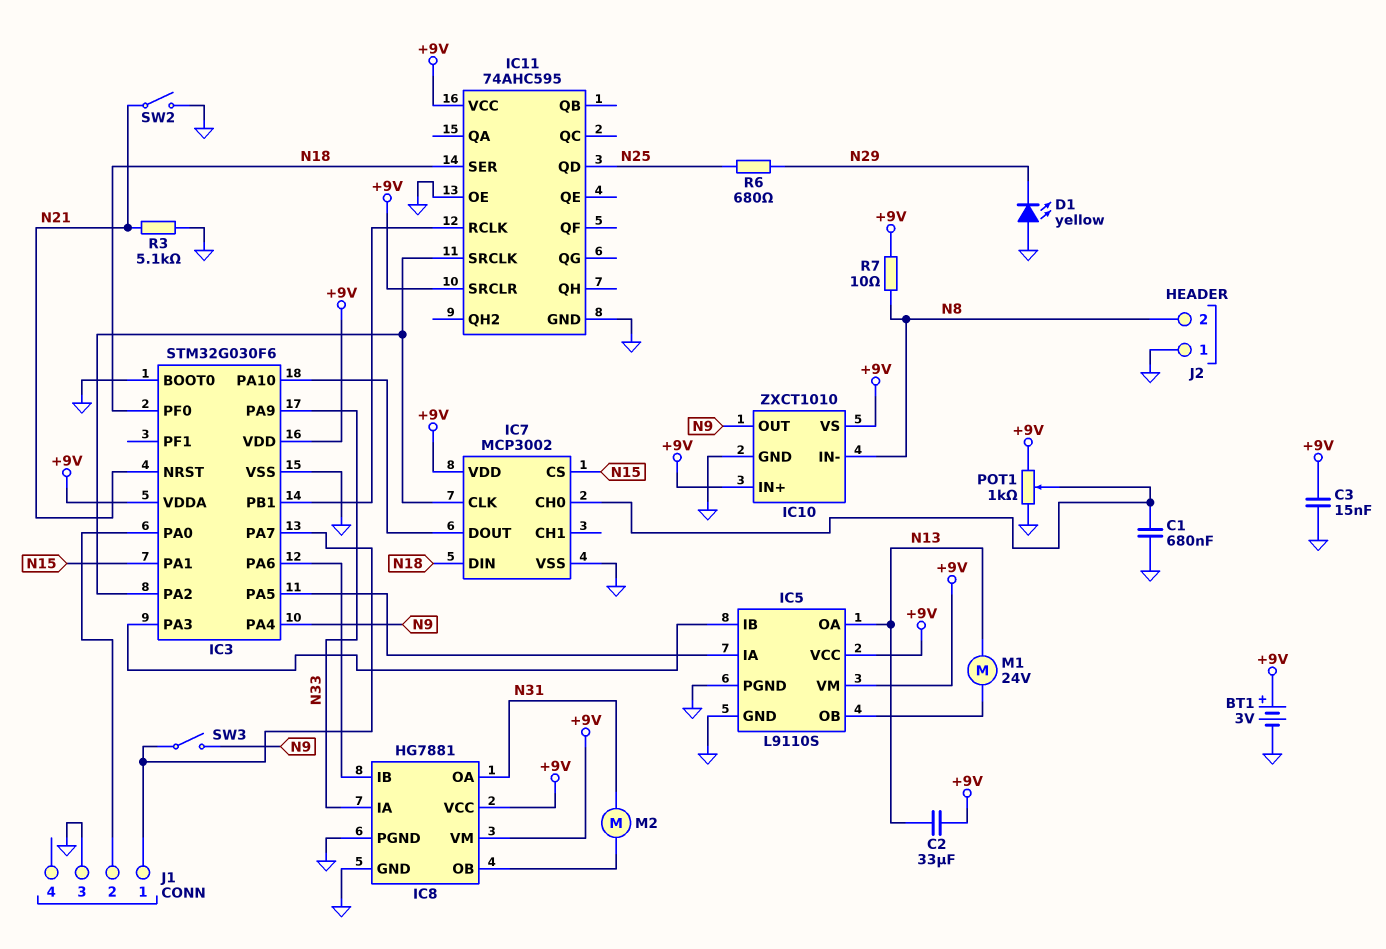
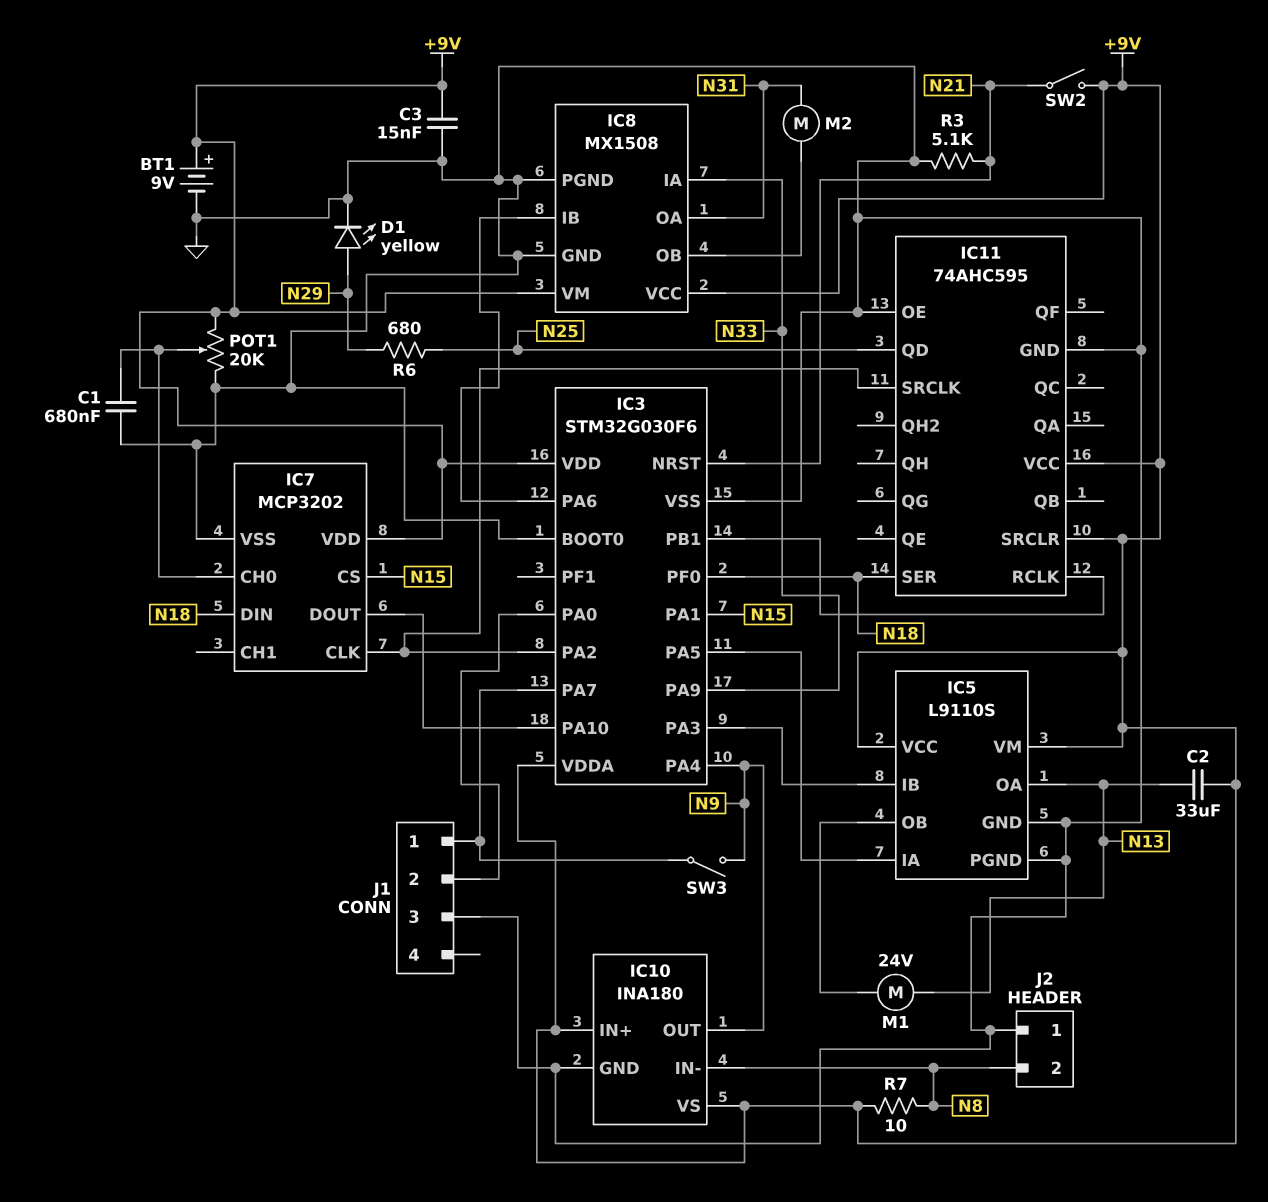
BT1: 3V (plus +9V, minus GND) -> 9V (plus +9V, minus GND)
D1: LED yellow (A GND, K N29) -> LED yellow (A N29, K GND)
IC7: MCP3002 -> MCP3202
IC8: HG7881 -> MX1508
IC10: ZXCT1010 -> INA180
POT1: 1k (+9V, GND, wiper IC7/CH0) -> 20k (+9V, GND, wiper IC7/CH0)
SW2: switch (GND, N21) -> switch (+9V, N21)

